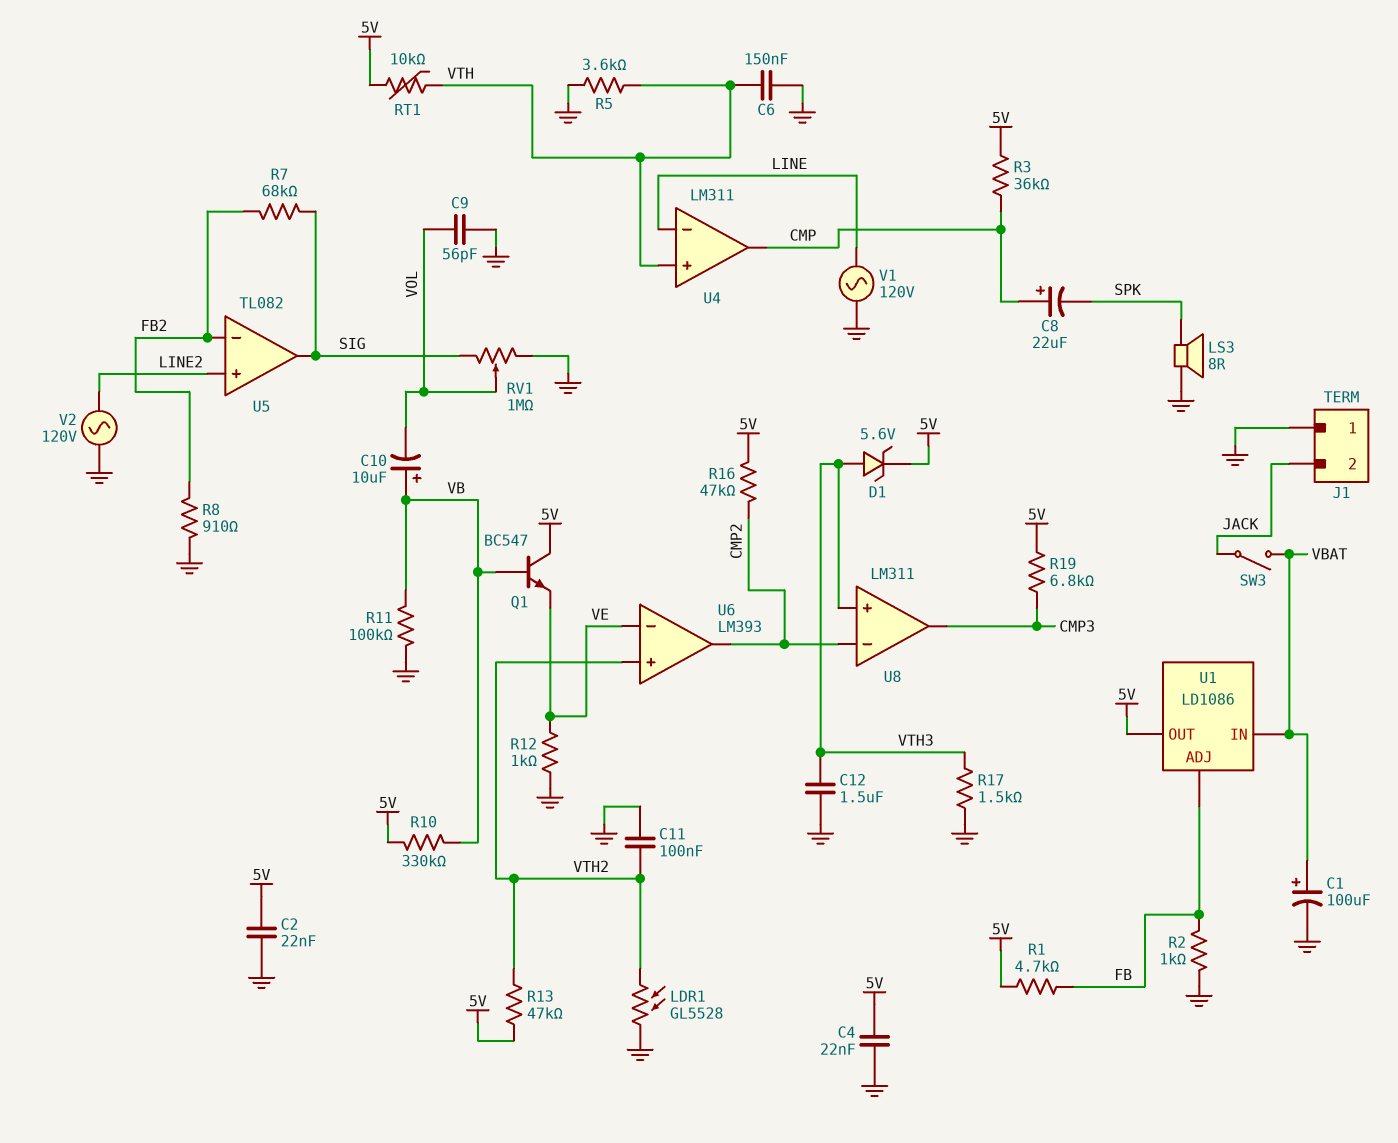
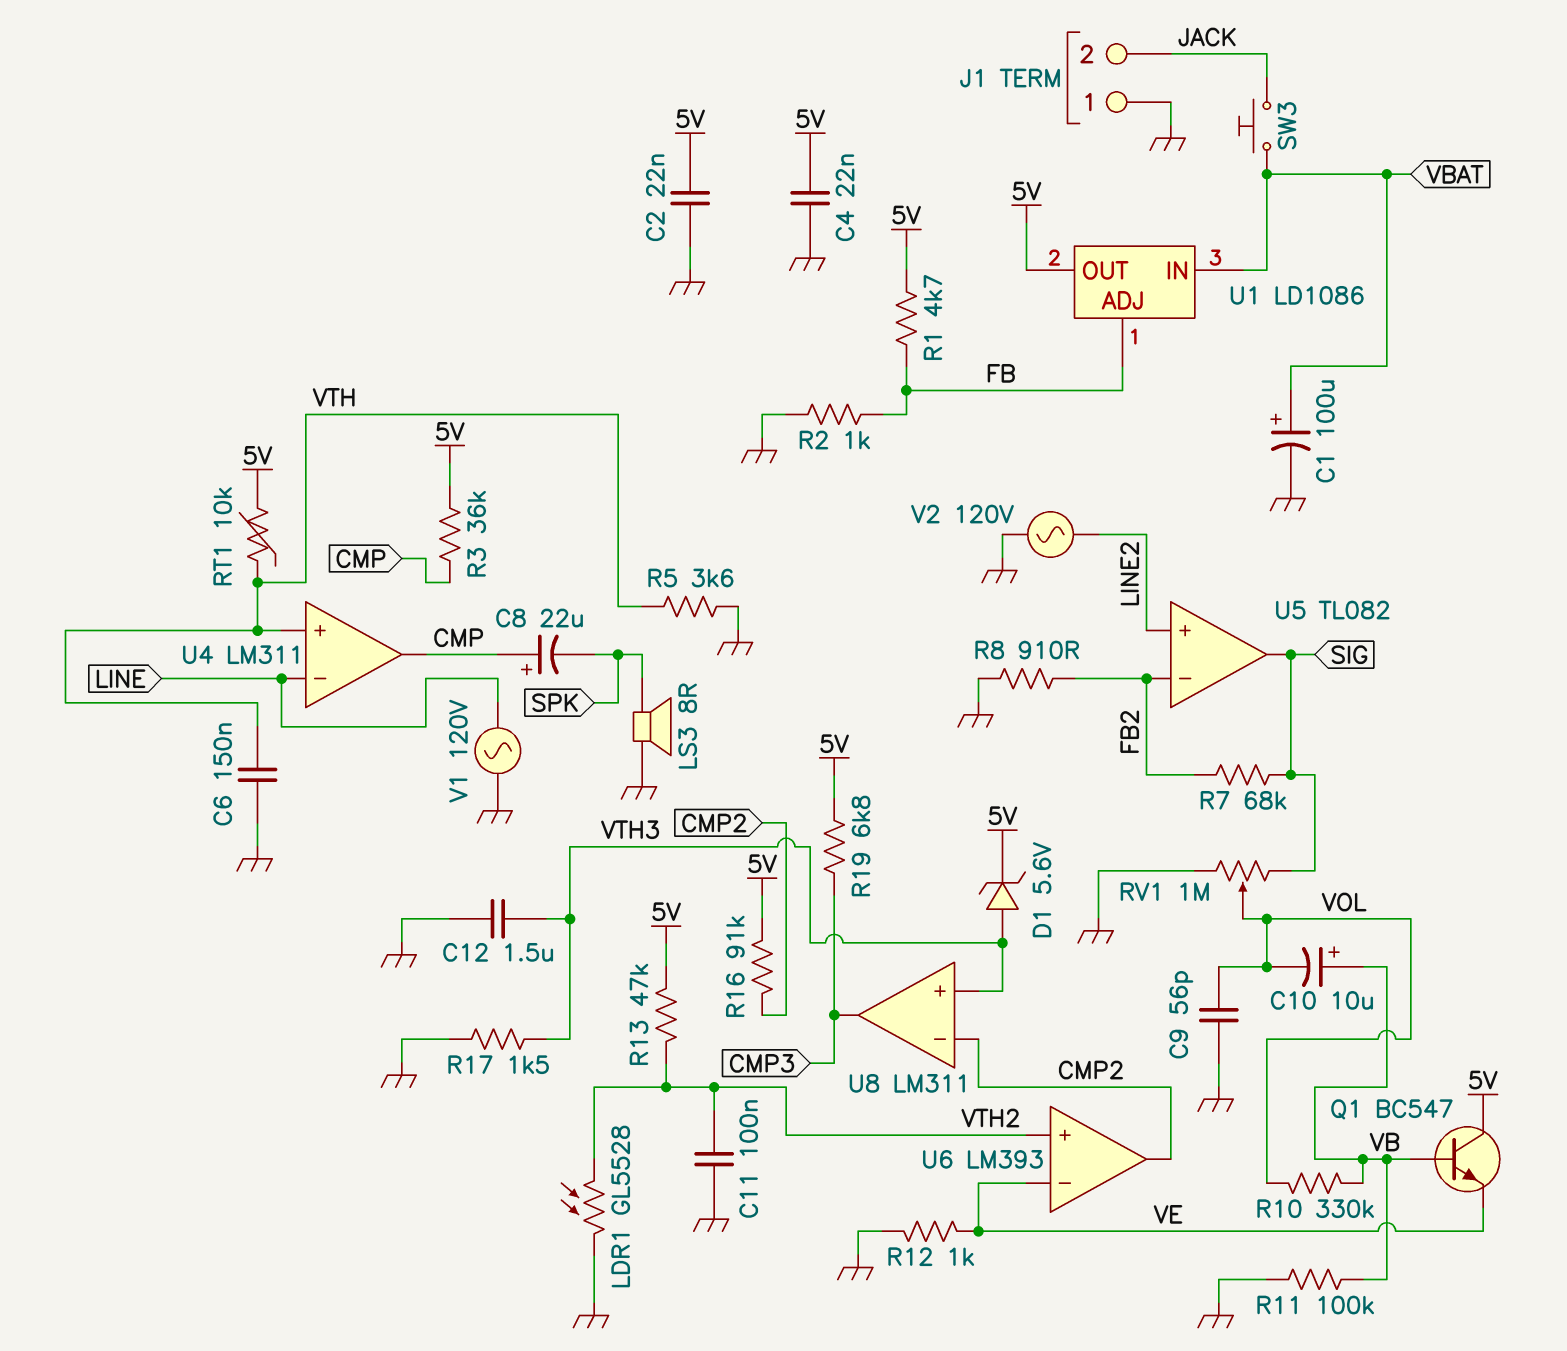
R10: 330k (5V, VB) -> 330k (VB, VOL)
R16: 47k (5V, CMP2) -> 91k (5V, CMP2)
SW3: switch (JACK, VBAT) -> button (JACK, VBAT)

